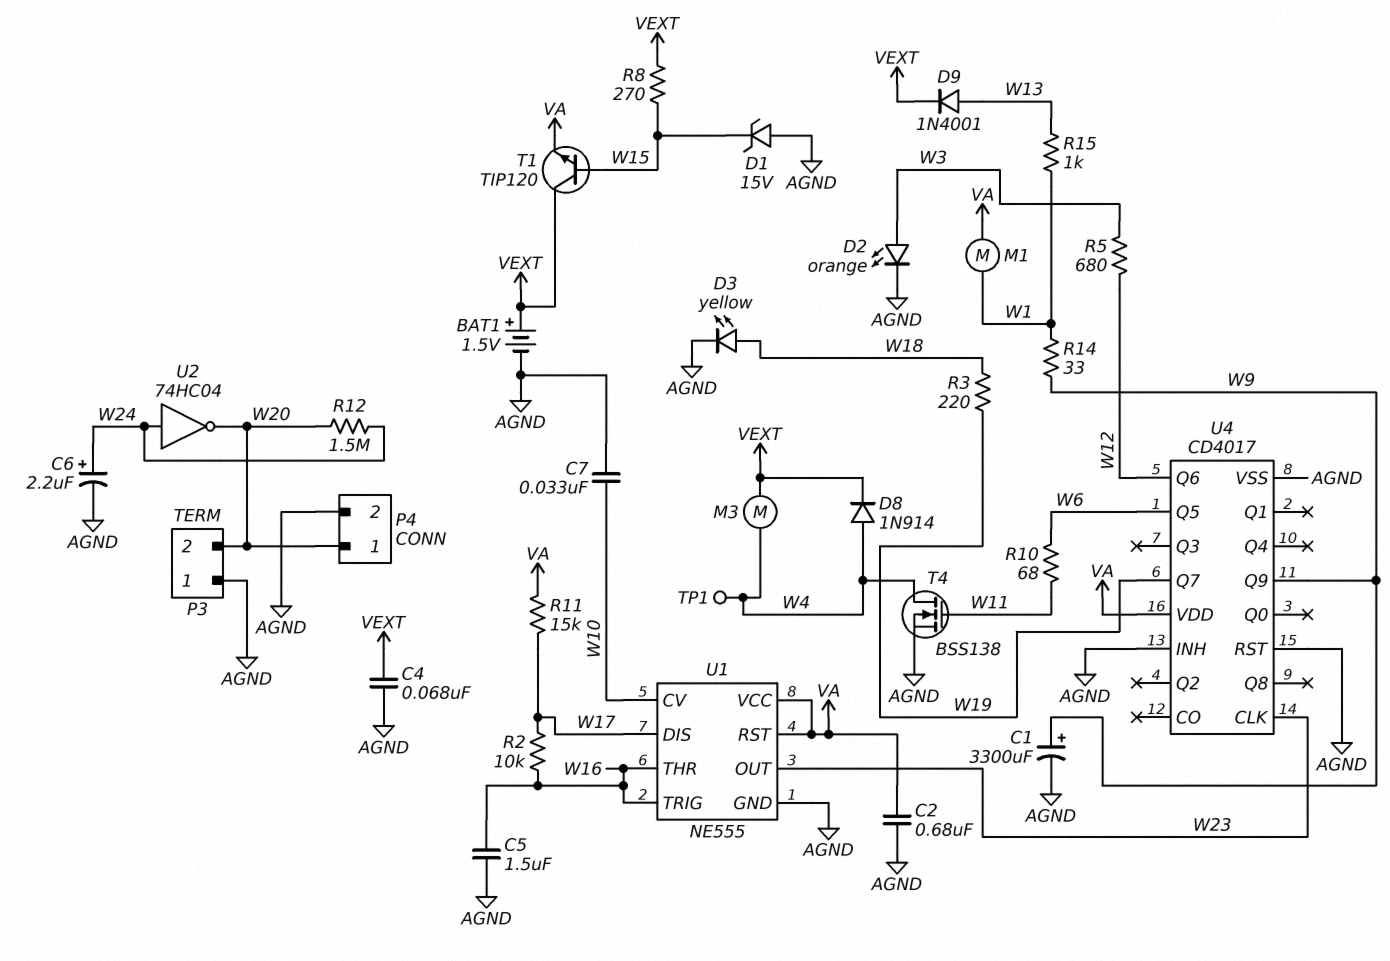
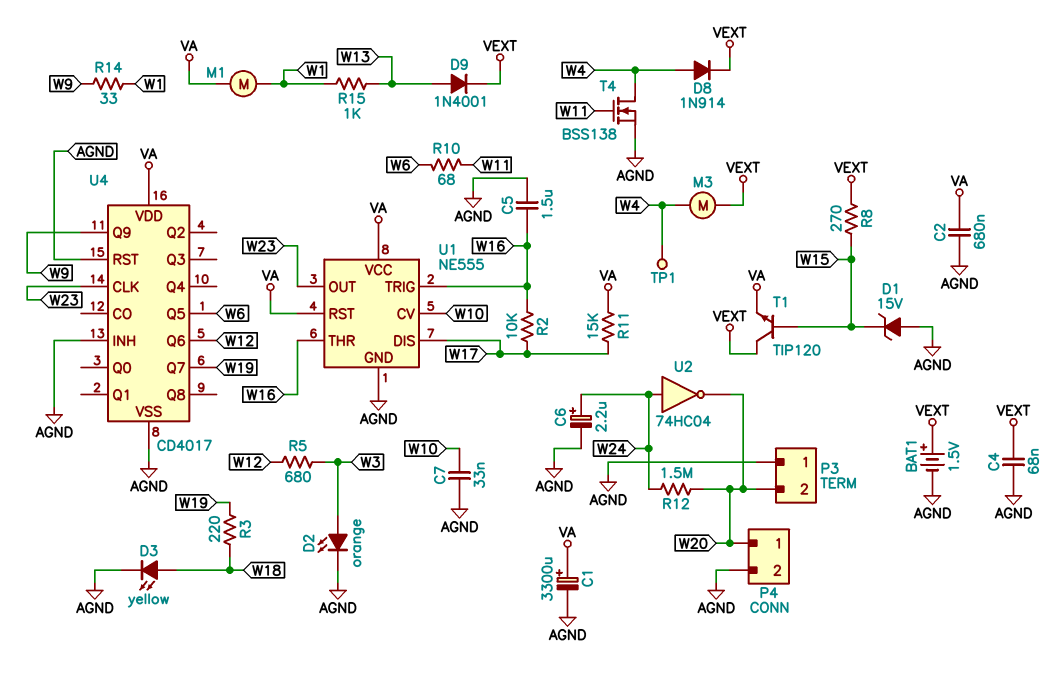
C1: 3300uF (plus W9, minus AGND) -> 3300uF (plus VA, minus AGND)

